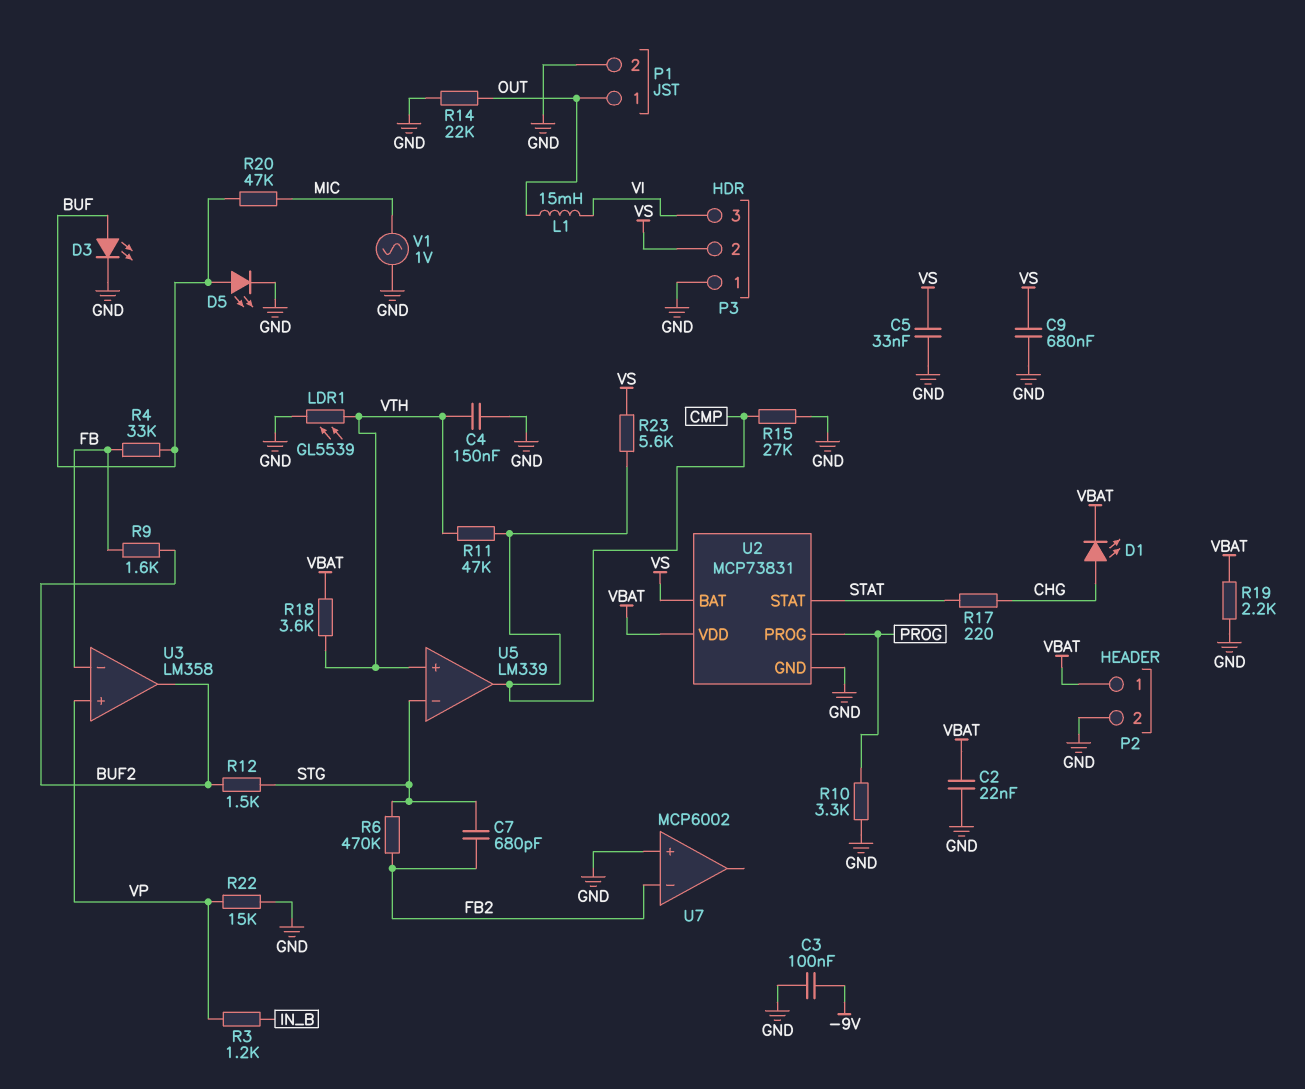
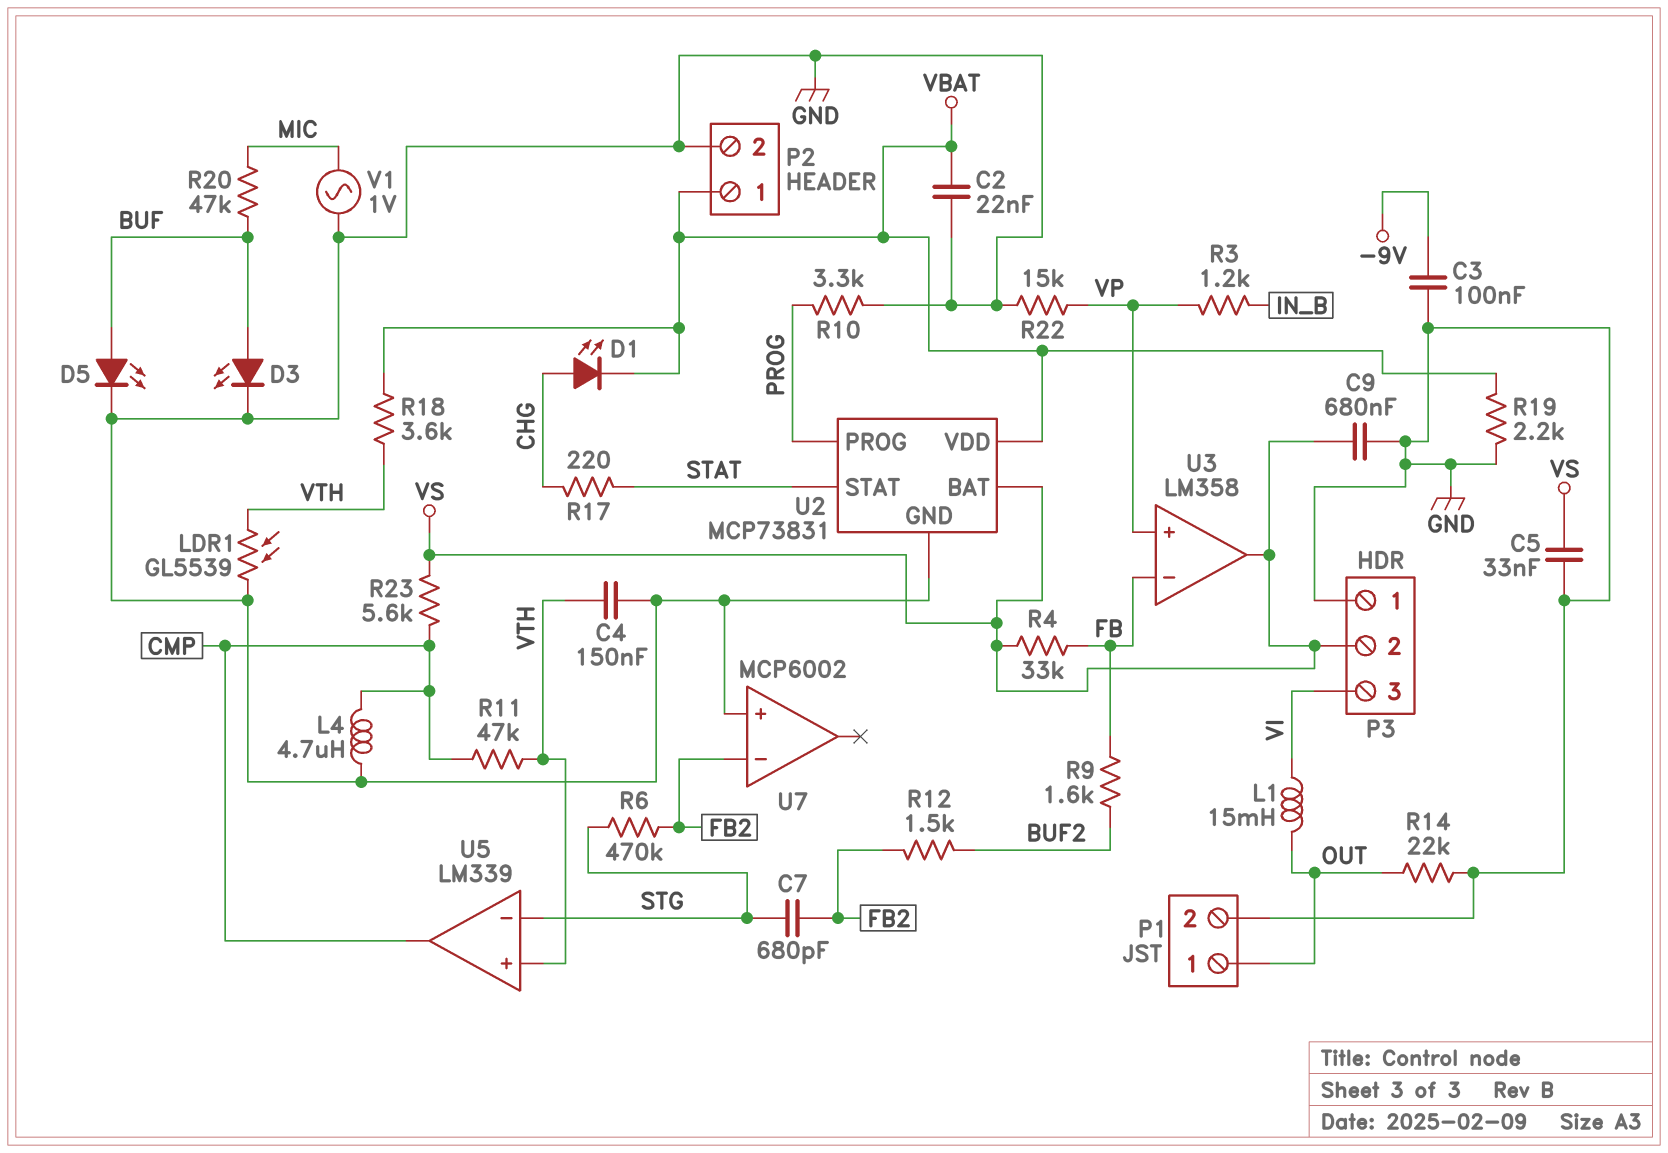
L4: none -> 4.7uH (CMP, GND)
R4: 33k (BUF, FB) -> 33k (FB, VS)
R12: 1.5k (BUF2, STG) -> 1.5k (BUF2, FB2)
R15: 27k (CMP, GND) -> none
U3 pin out: BUF2 -> VS

